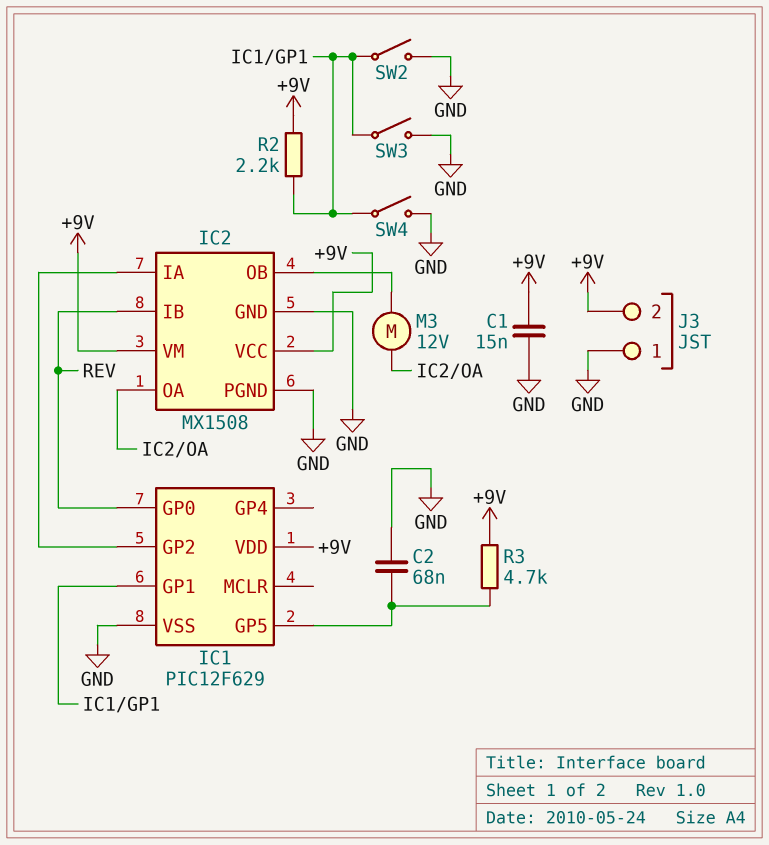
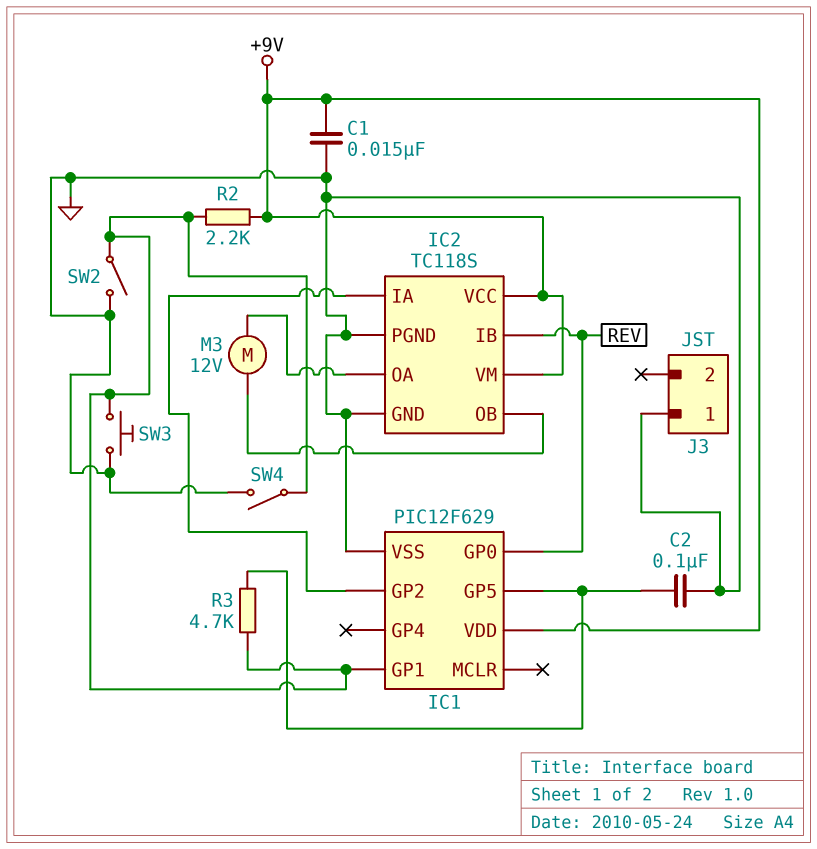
C2: 68nF (GND, IC1/GP5) -> 100nF (GND, IC1/GP5)
IC2: MX1508 -> TC118S
J3 pin 2: +9V -> none
R3: 4.7k (+9V, IC1/GP5) -> 4.7k (IC1/GP1, IC1/GP5)
SW3: switch (GND, IC1/GP1) -> button (GND, IC1/GP1)

